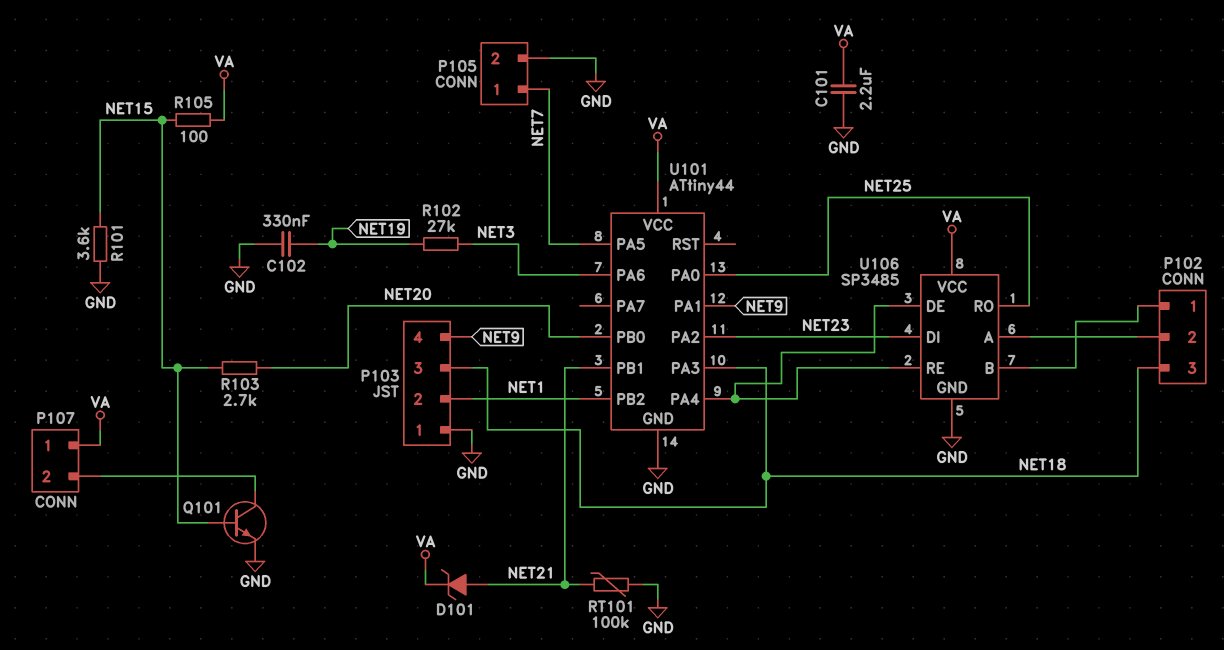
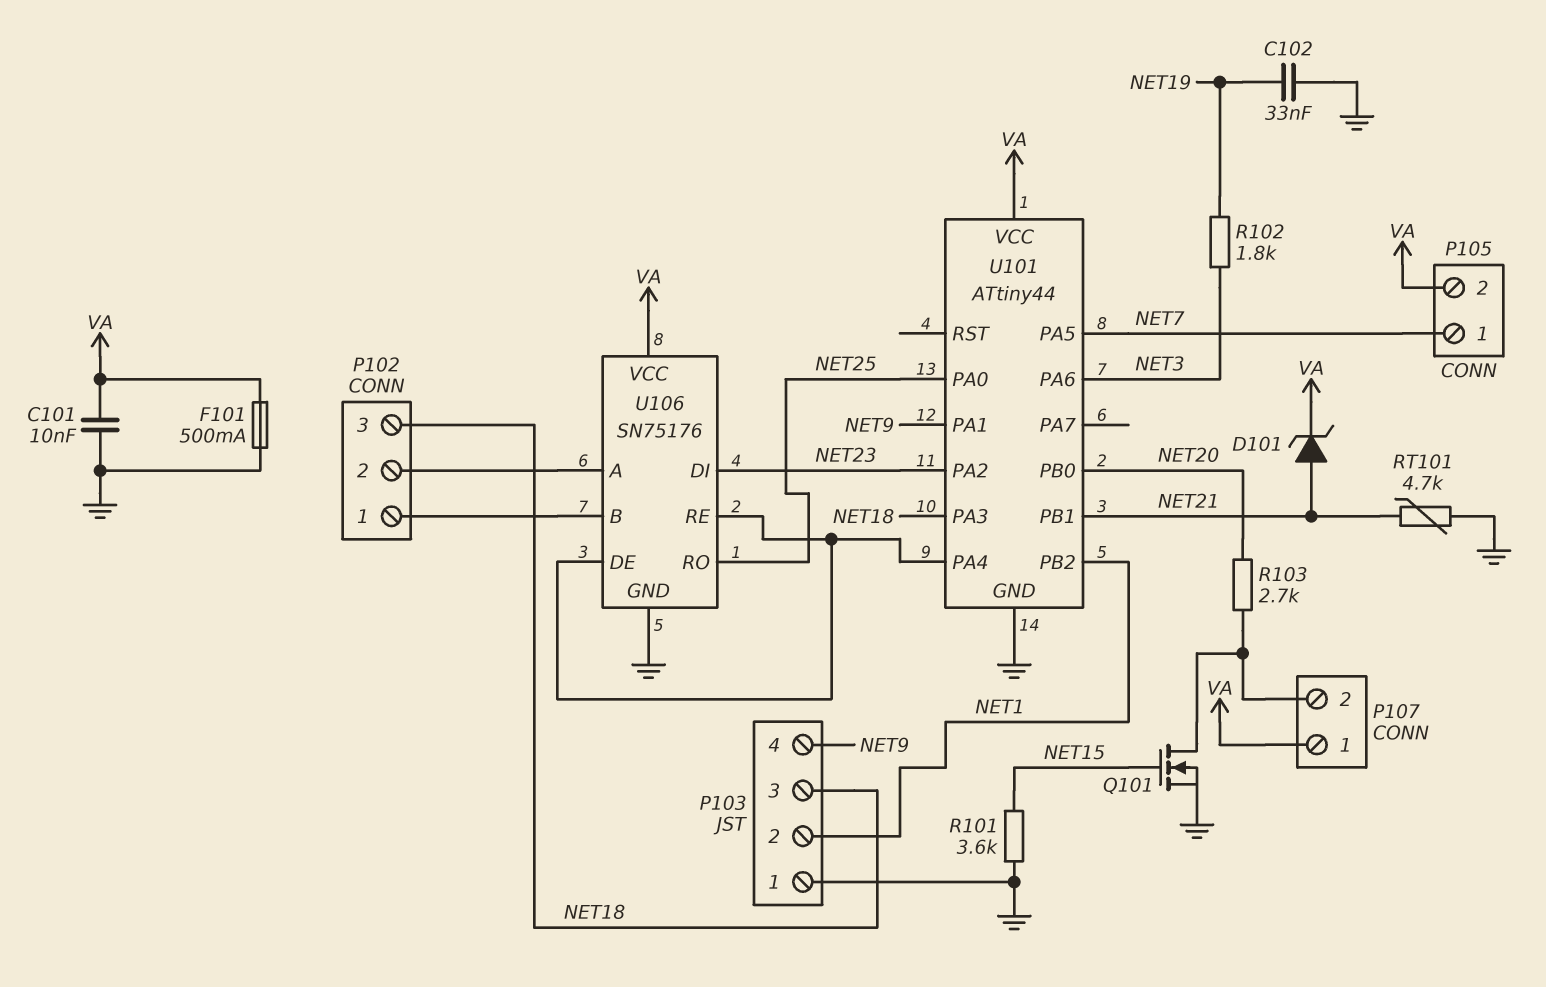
C101: 2.2uF (GND, VA) -> 10nF (GND, VA)
C102: 330nF (GND, NET19) -> 33nF (GND, NET19)
F101: none -> 500mA (GND, VA)
P105 pin 2: GND -> VA
Q101: NPN (B NET15, C P107/2, E GND) -> NMOS (G NET15, D P107/2, S GND)
R102: 27k (NET3, NET19) -> 1.8k (NET3, NET19)
R103: 2.7k (NET15, NET20) -> 2.7k (NET20, P107/2)
R105: 100 (NET15, VA) -> none
RT101: 100k (GND, NET21) -> 4.7k (GND, NET21)
U106: SP3485 -> SN75176

